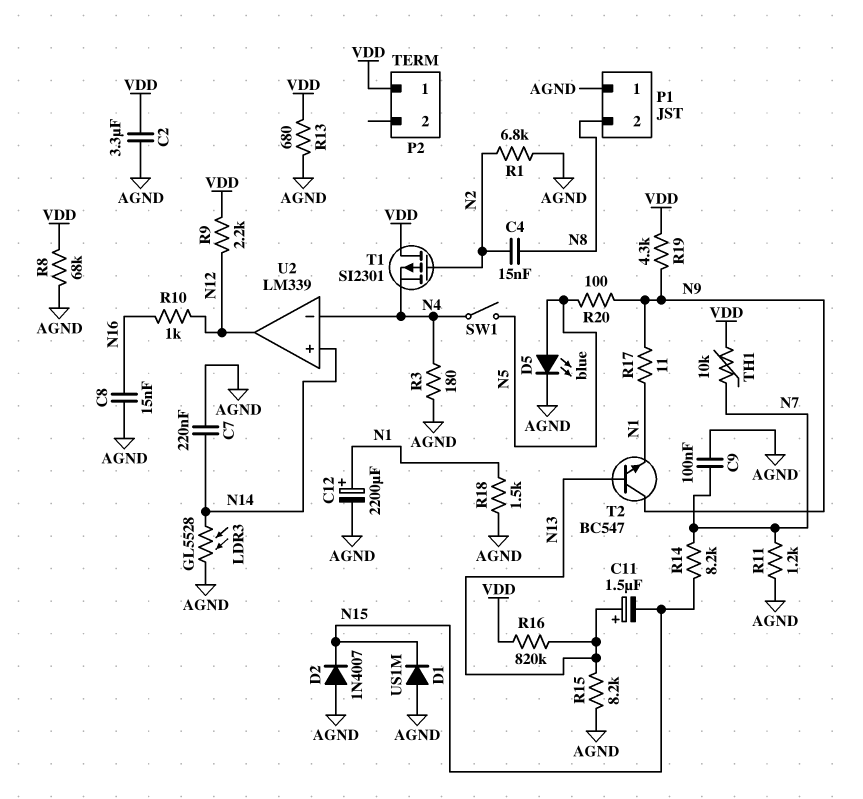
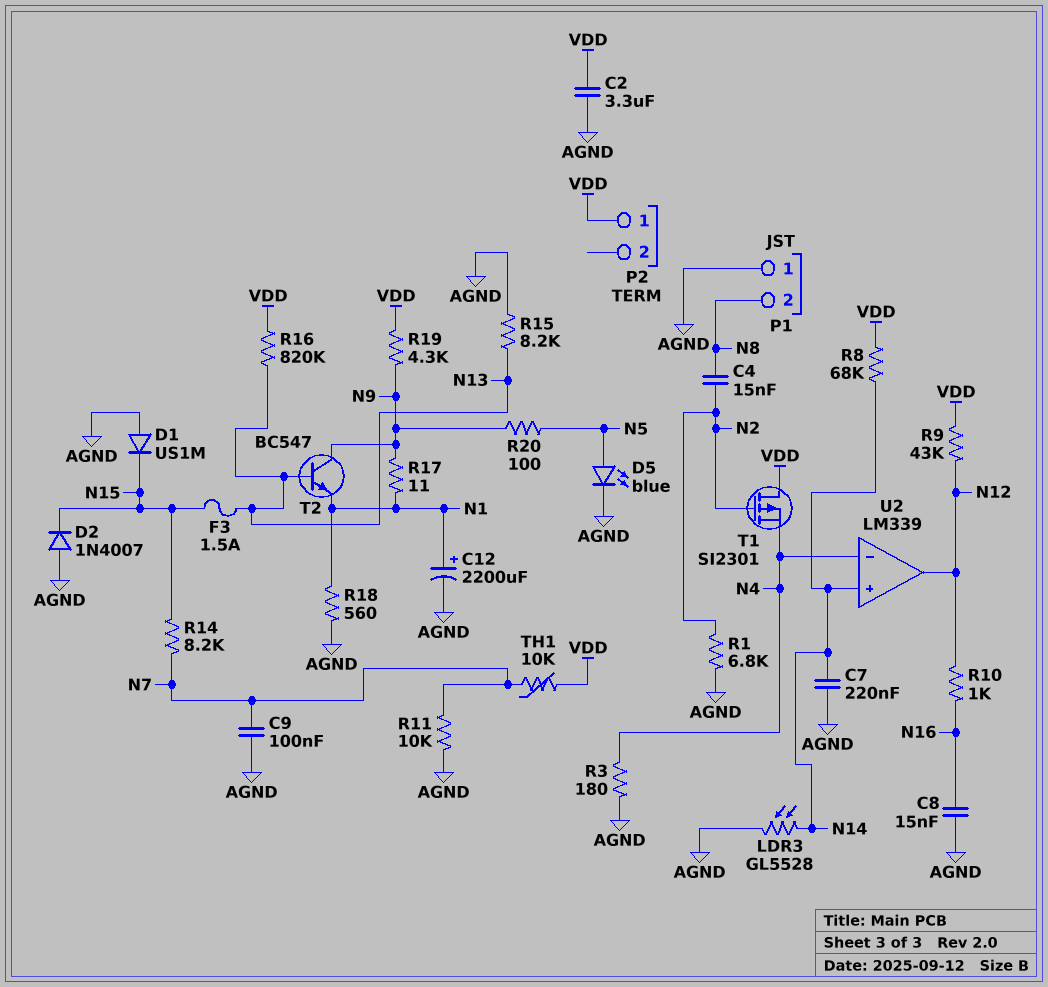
C11: 1.5uF (plus N13, minus N15) -> none
F3: none -> 1.5A (N13, N15)
R8: 68k (AGND, VDD) -> 68k (N14, VDD)
R9: 2.2k (N12, VDD) -> 43k (N12, VDD)
R11: 1.2k (AGND, N7) -> 10k (AGND, N7)
R13: 680 (AGND, VDD) -> none
R18: 1.5k (AGND, N1) -> 560 (AGND, N1)
SW1: switch (N4, N5) -> none

